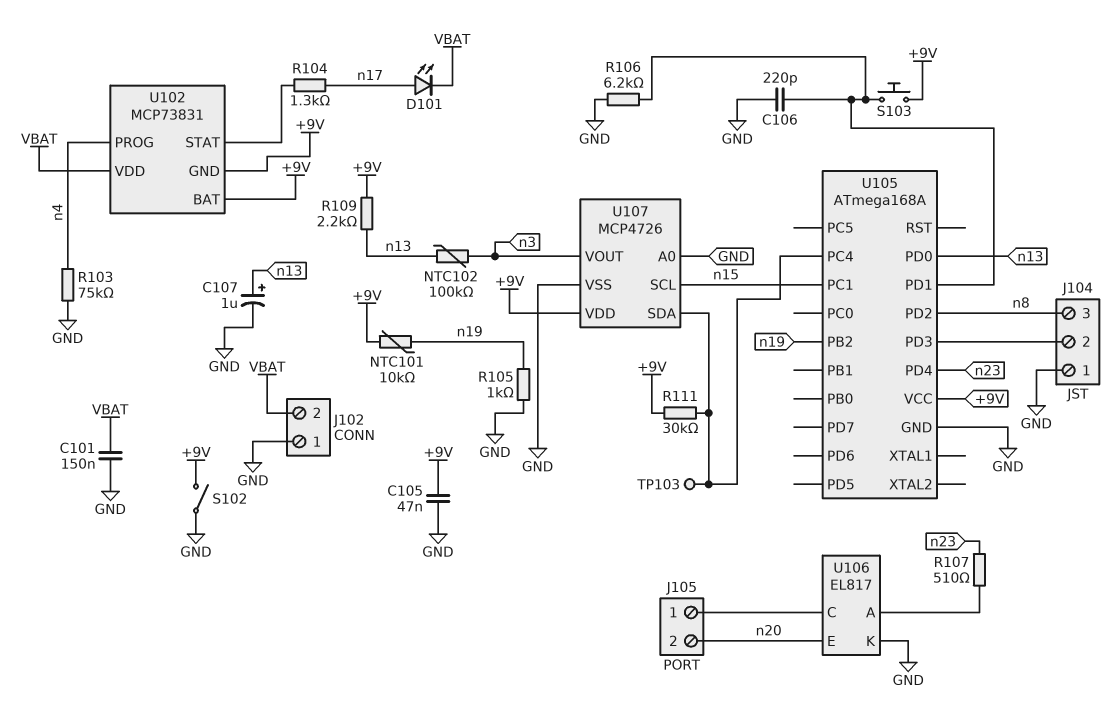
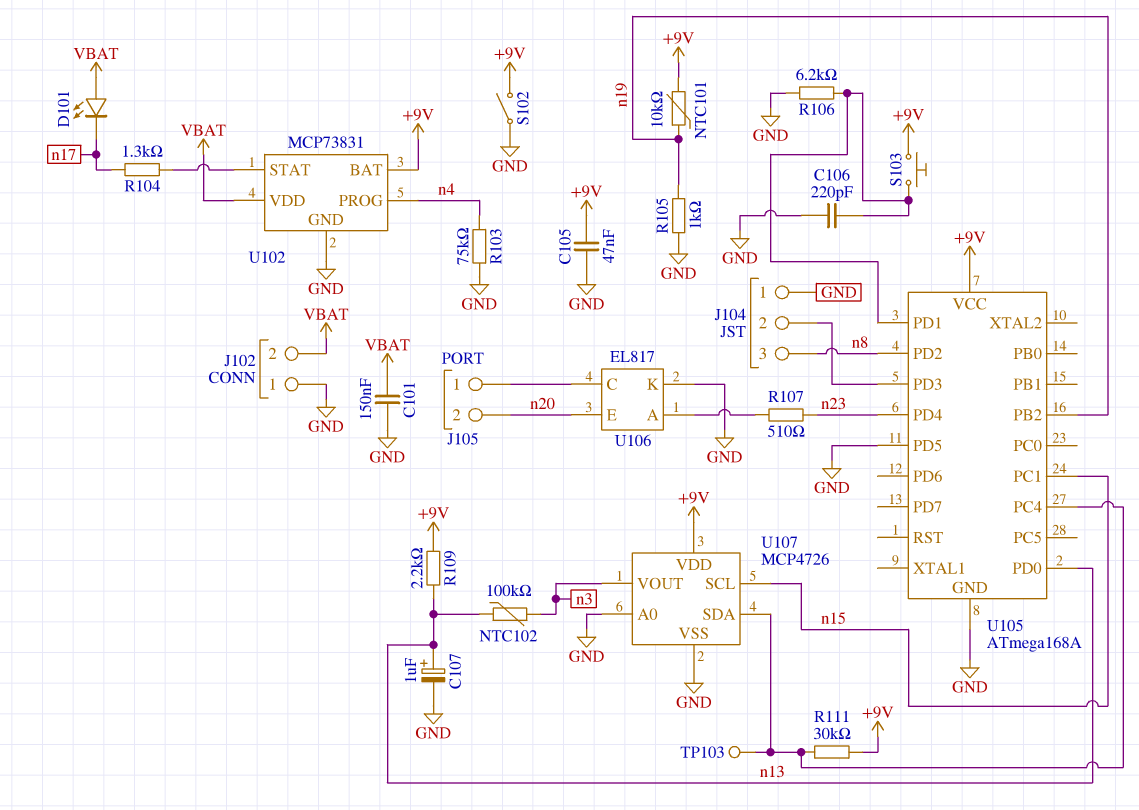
D101: LED (A n17, K VBAT) -> LED (A VBAT, K n17)
U102 pin GND: +9V -> GND
U105 pin PD5: none -> GND

